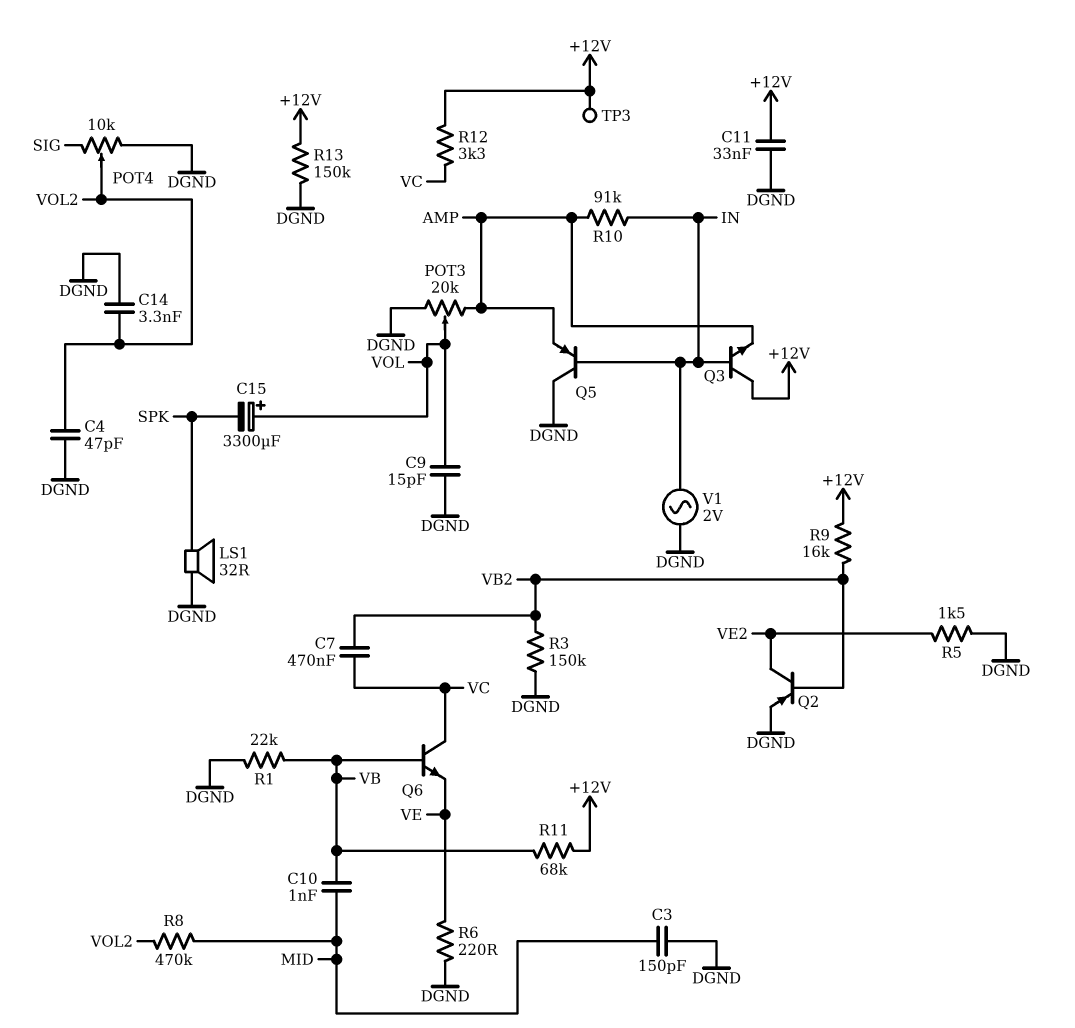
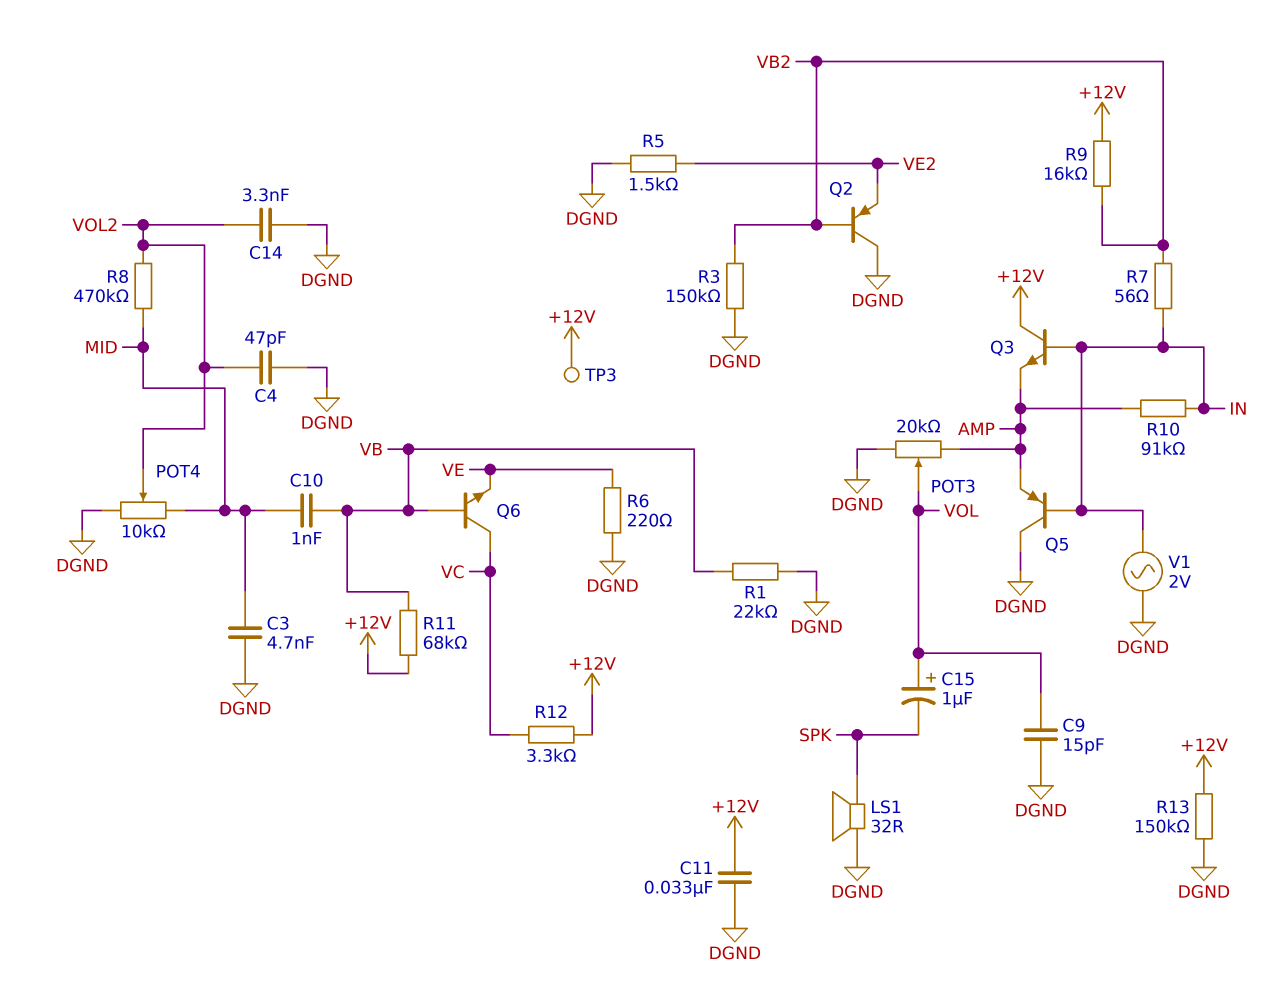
C3: 150pF (DGND, MID) -> 4.7nF (DGND, MID)
C7: 470nF (VB2, VC) -> none
C15: 3300uF (plus VOL, minus SPK) -> 1uF (plus VOL, minus SPK)
POT4: 10k (DGND, SIG, wiper VOL2) -> 10k (DGND, MID, wiper VOL2)
Q2: PNP (B VB2, C VE2, E DGND) -> PNP (B VB2, C DGND, E VE2)
R7: none -> 56 (IN, VB2)

